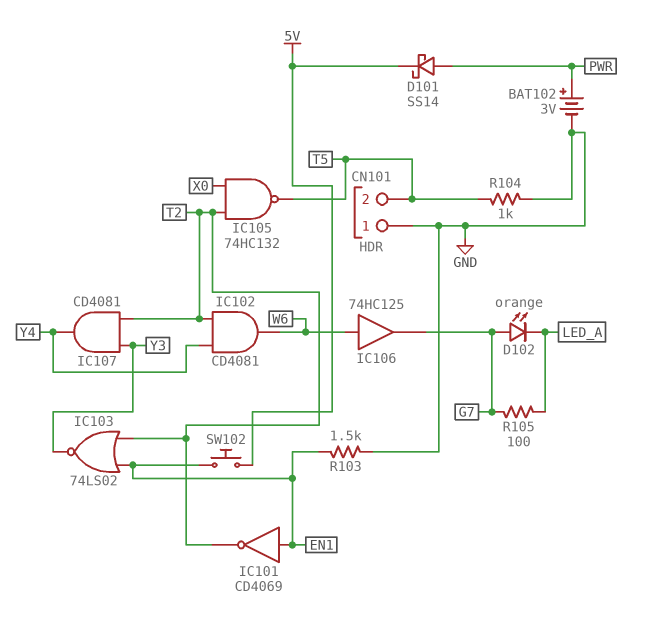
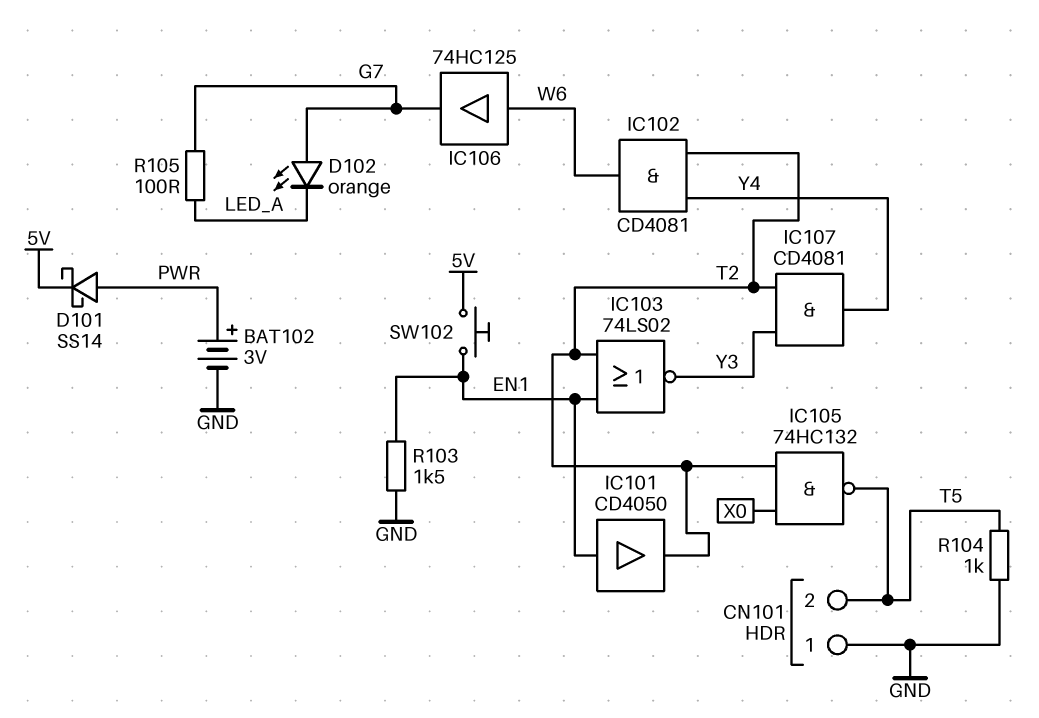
IC101: NOT CD4069 (in EN1, out T2) -> buffer CD4050 (in EN1, out T2)

